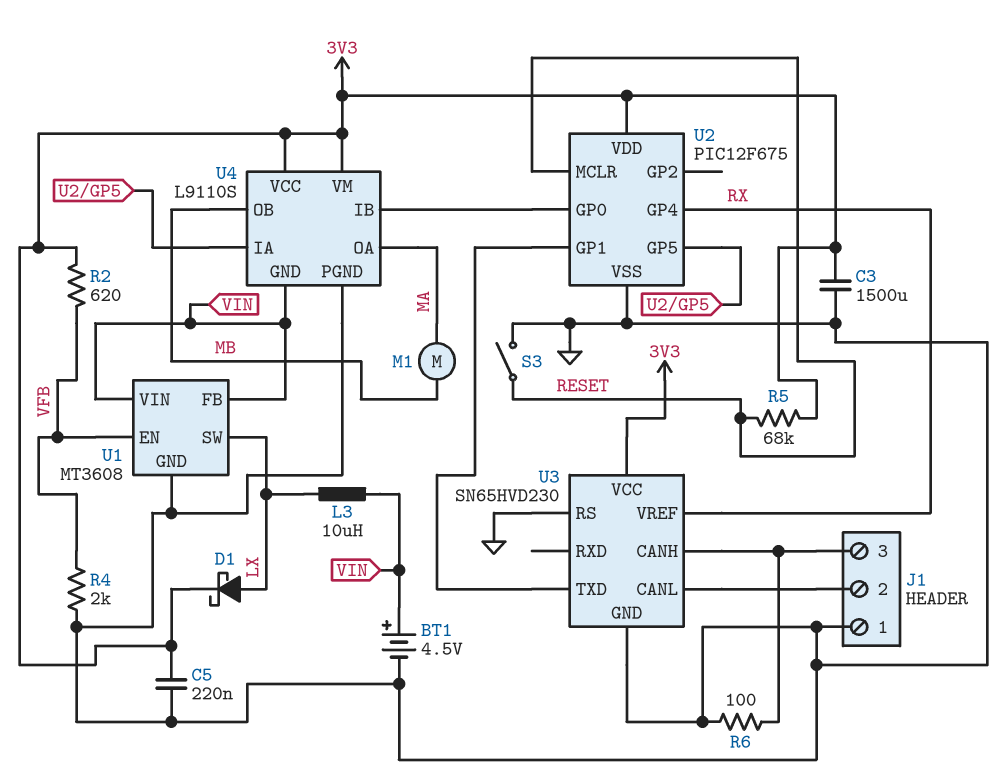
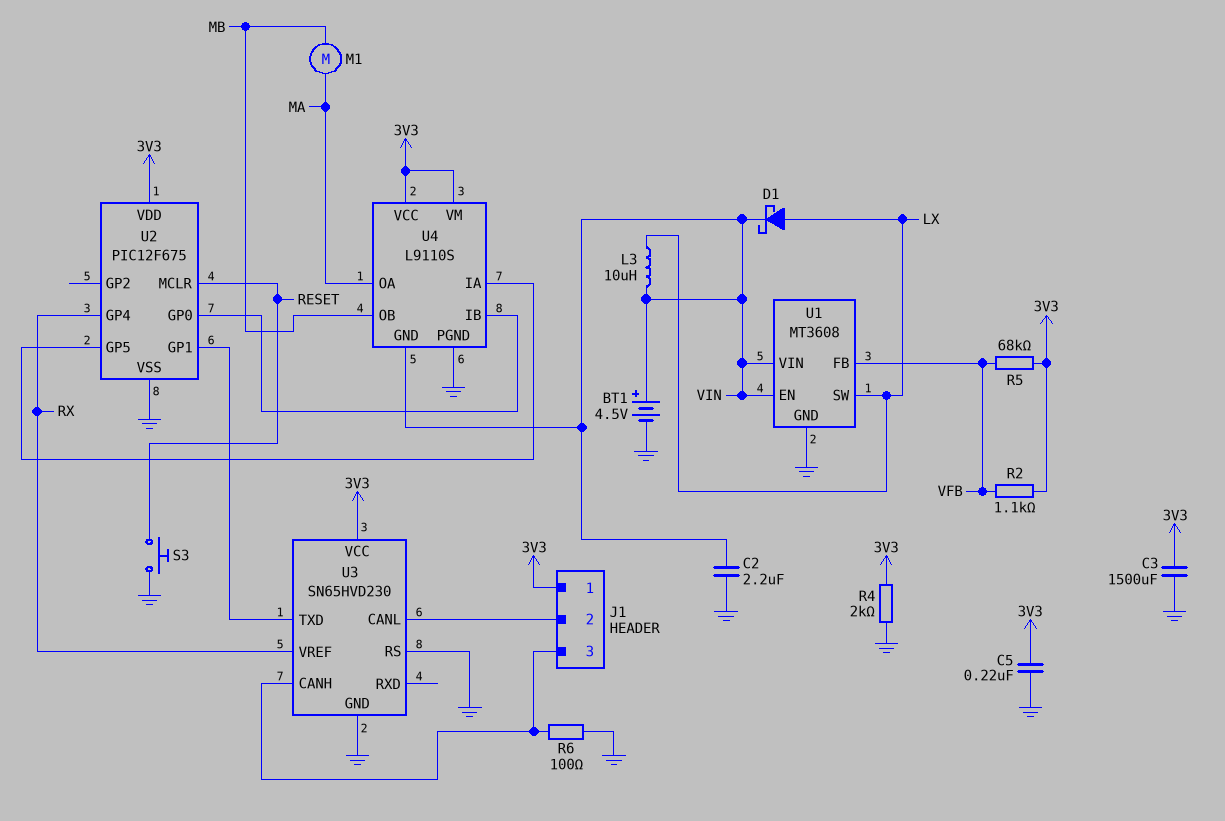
C2: none -> 2.2uF (GND, VIN)
D1: schottky (A LX, K 3V3) -> schottky (A LX, K VIN)
J1 pin 1: GND -> 3V3
R2: 620 (3V3, VFB) -> 1.1k (3V3, VFB)
R4: 2k (GND, VFB) -> 2k (3V3, GND)
R5: 68k (3V3, RESET) -> 68k (3V3, VFB)
S3: switch (GND, RESET) -> button (GND, RESET)
U1 pin EN: VFB -> VIN
U1 pin FB: VIN -> VFB

